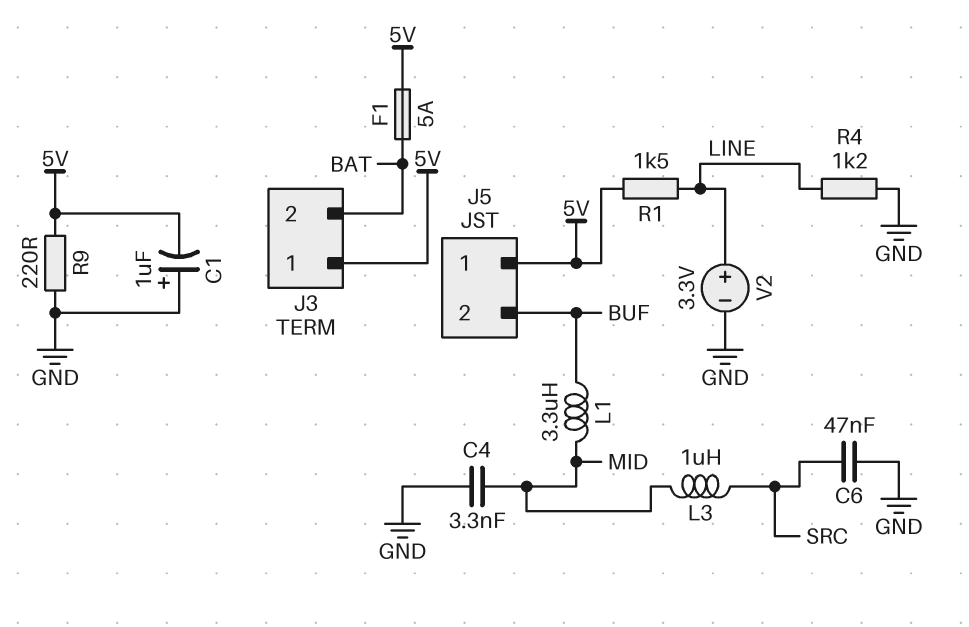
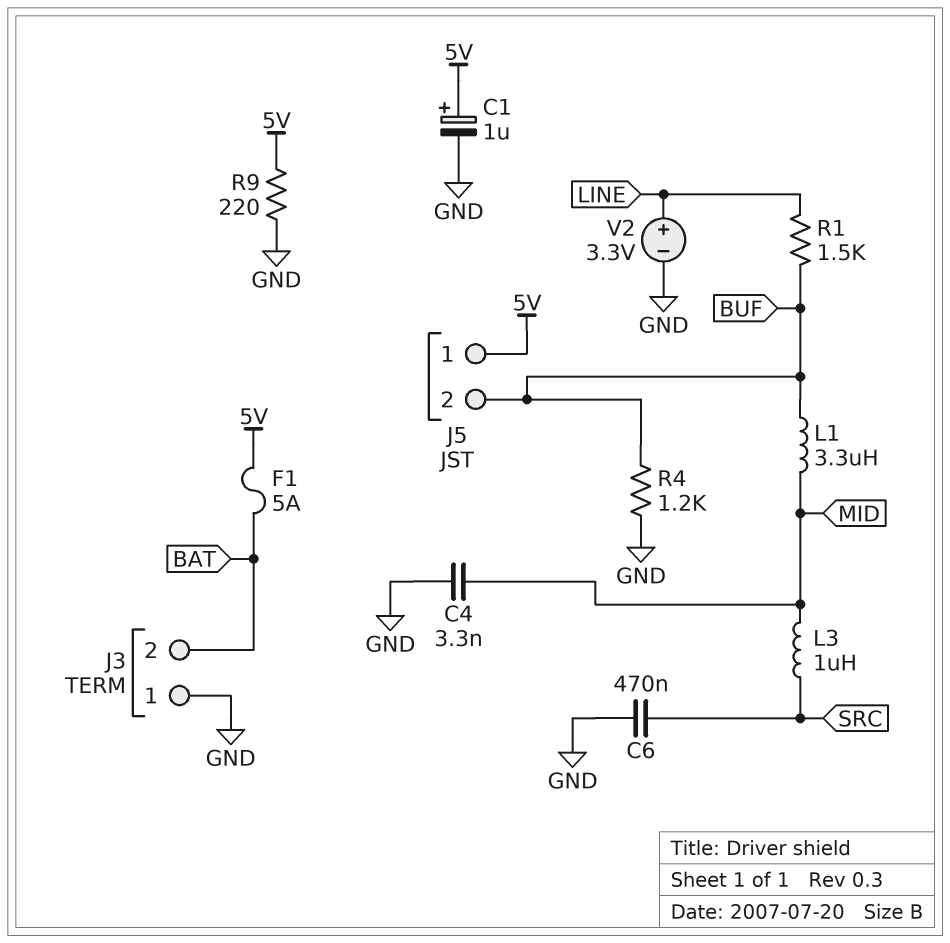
C1: 1uF (plus GND, minus 5V) -> 1uF (plus 5V, minus GND)
C6: 47nF (GND, SRC) -> 470nF (GND, SRC)
J3 pin 1: 5V -> GND
R1: 1.5k (5V, LINE) -> 1.5k (BUF, LINE)
R4: 1.2k (GND, LINE) -> 1.2k (BUF, GND)

